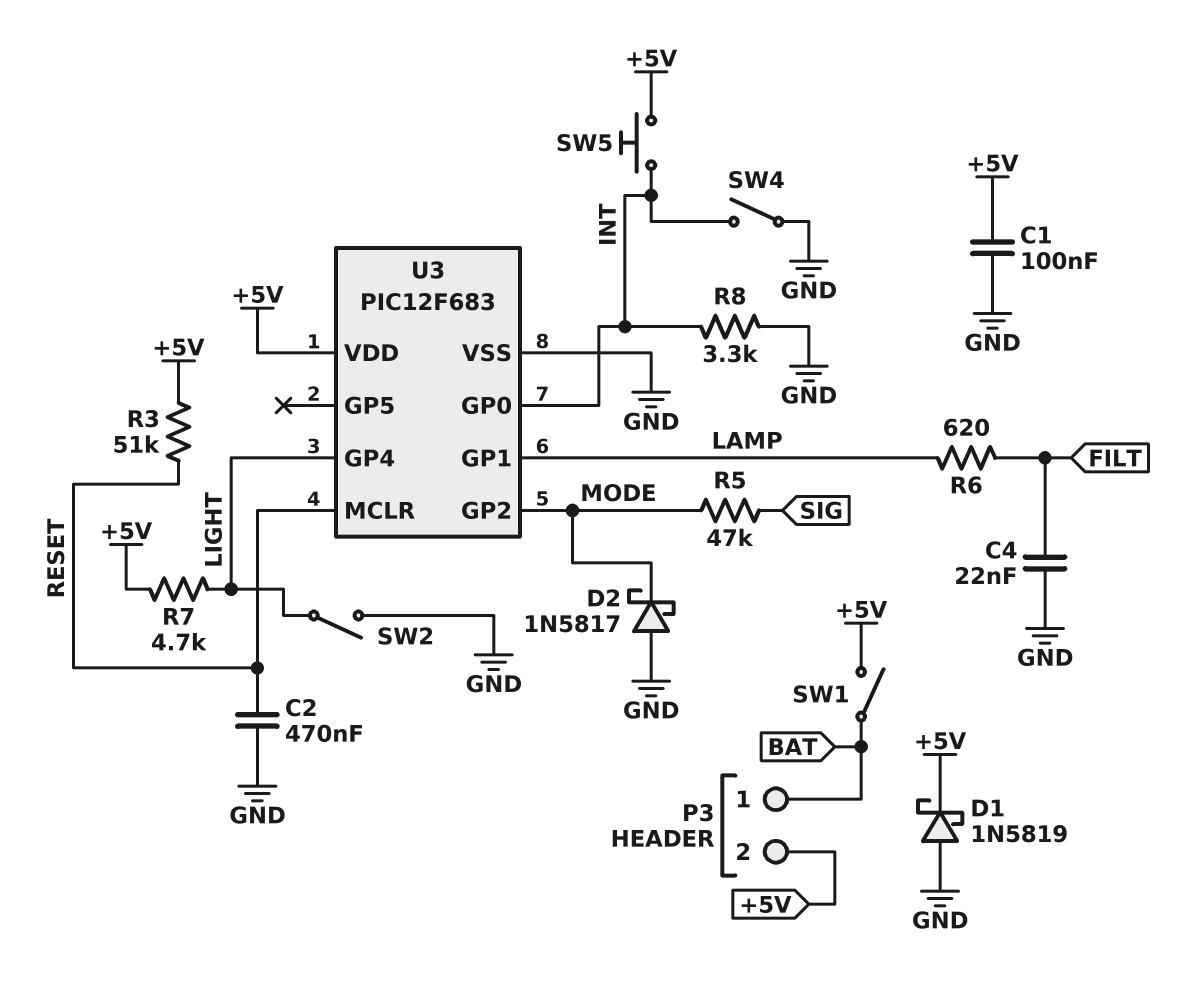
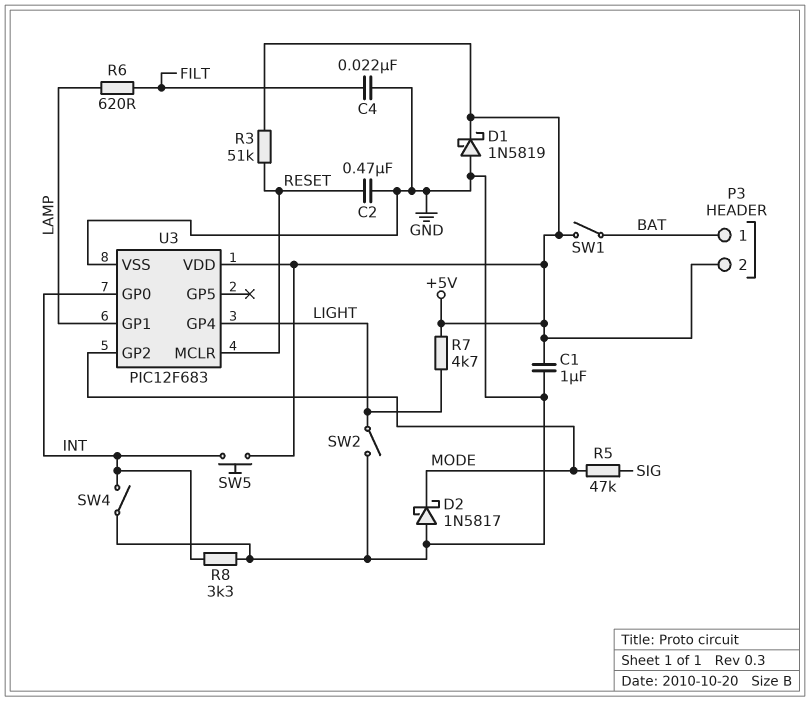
C1: 100nF (+5V, GND) -> 1uF (+5V, GND)

